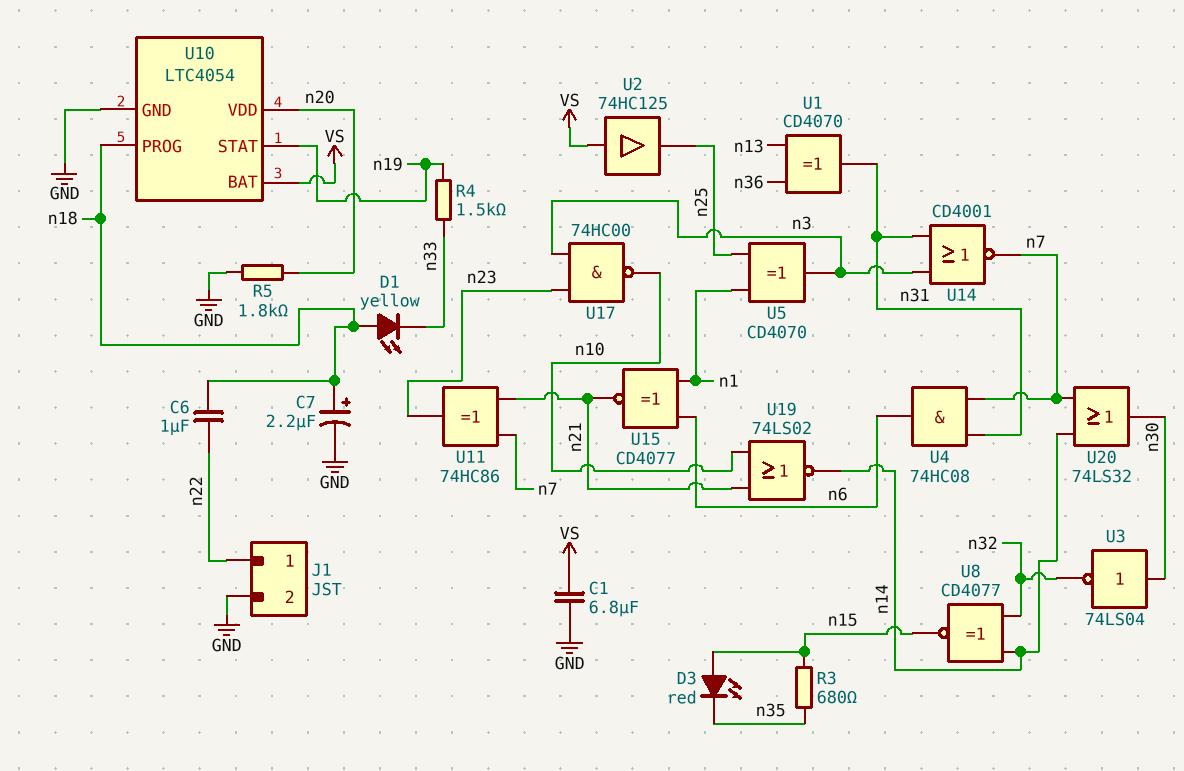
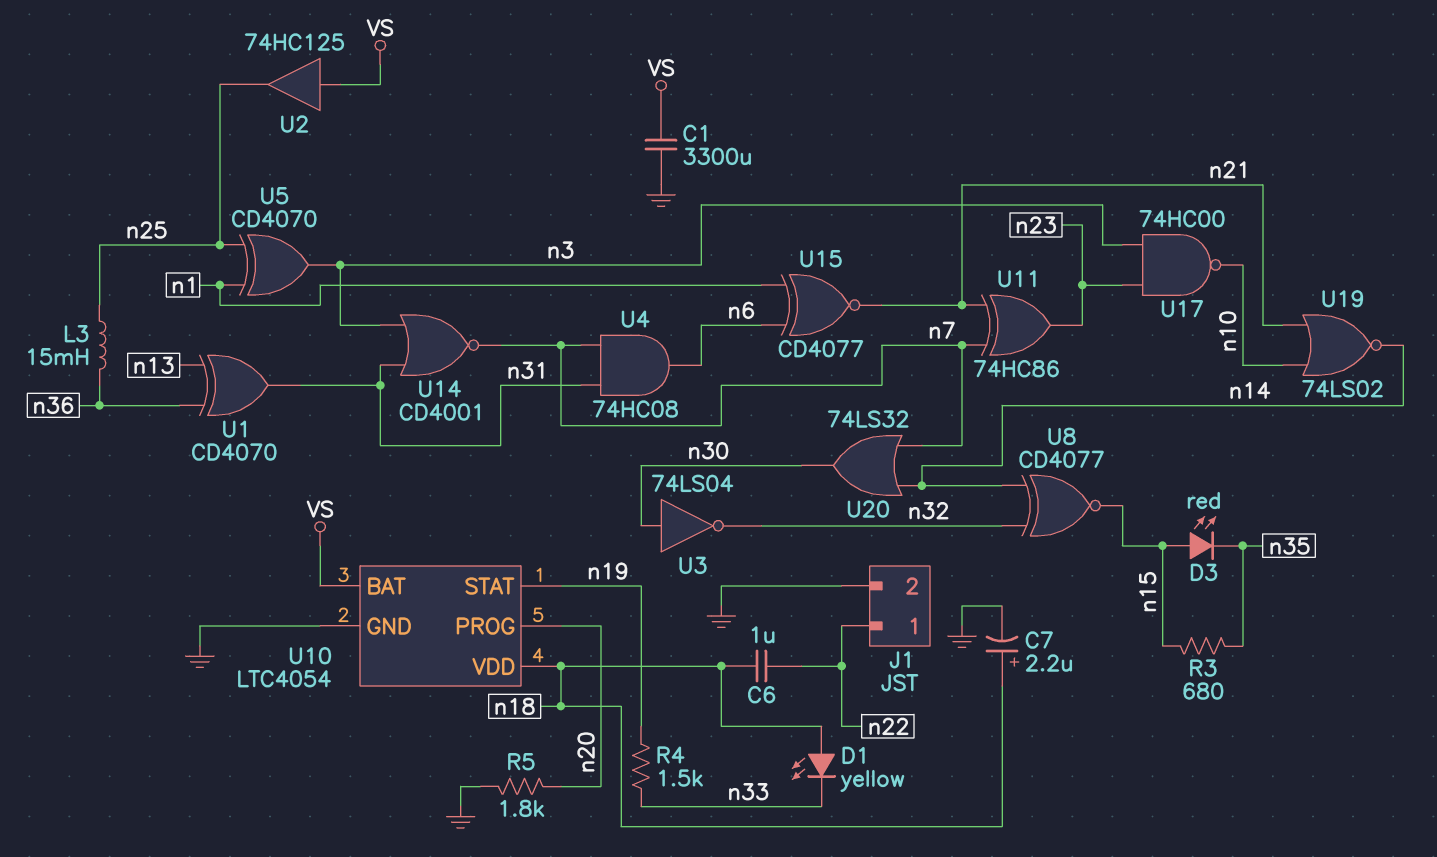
C1: 6.8uF (GND, VS) -> 3300uF (GND, VS)
L3: none -> 15mH (n25, n36)
U10 pin PROG: n18 -> n20
U10 pin VDD: n20 -> n18

